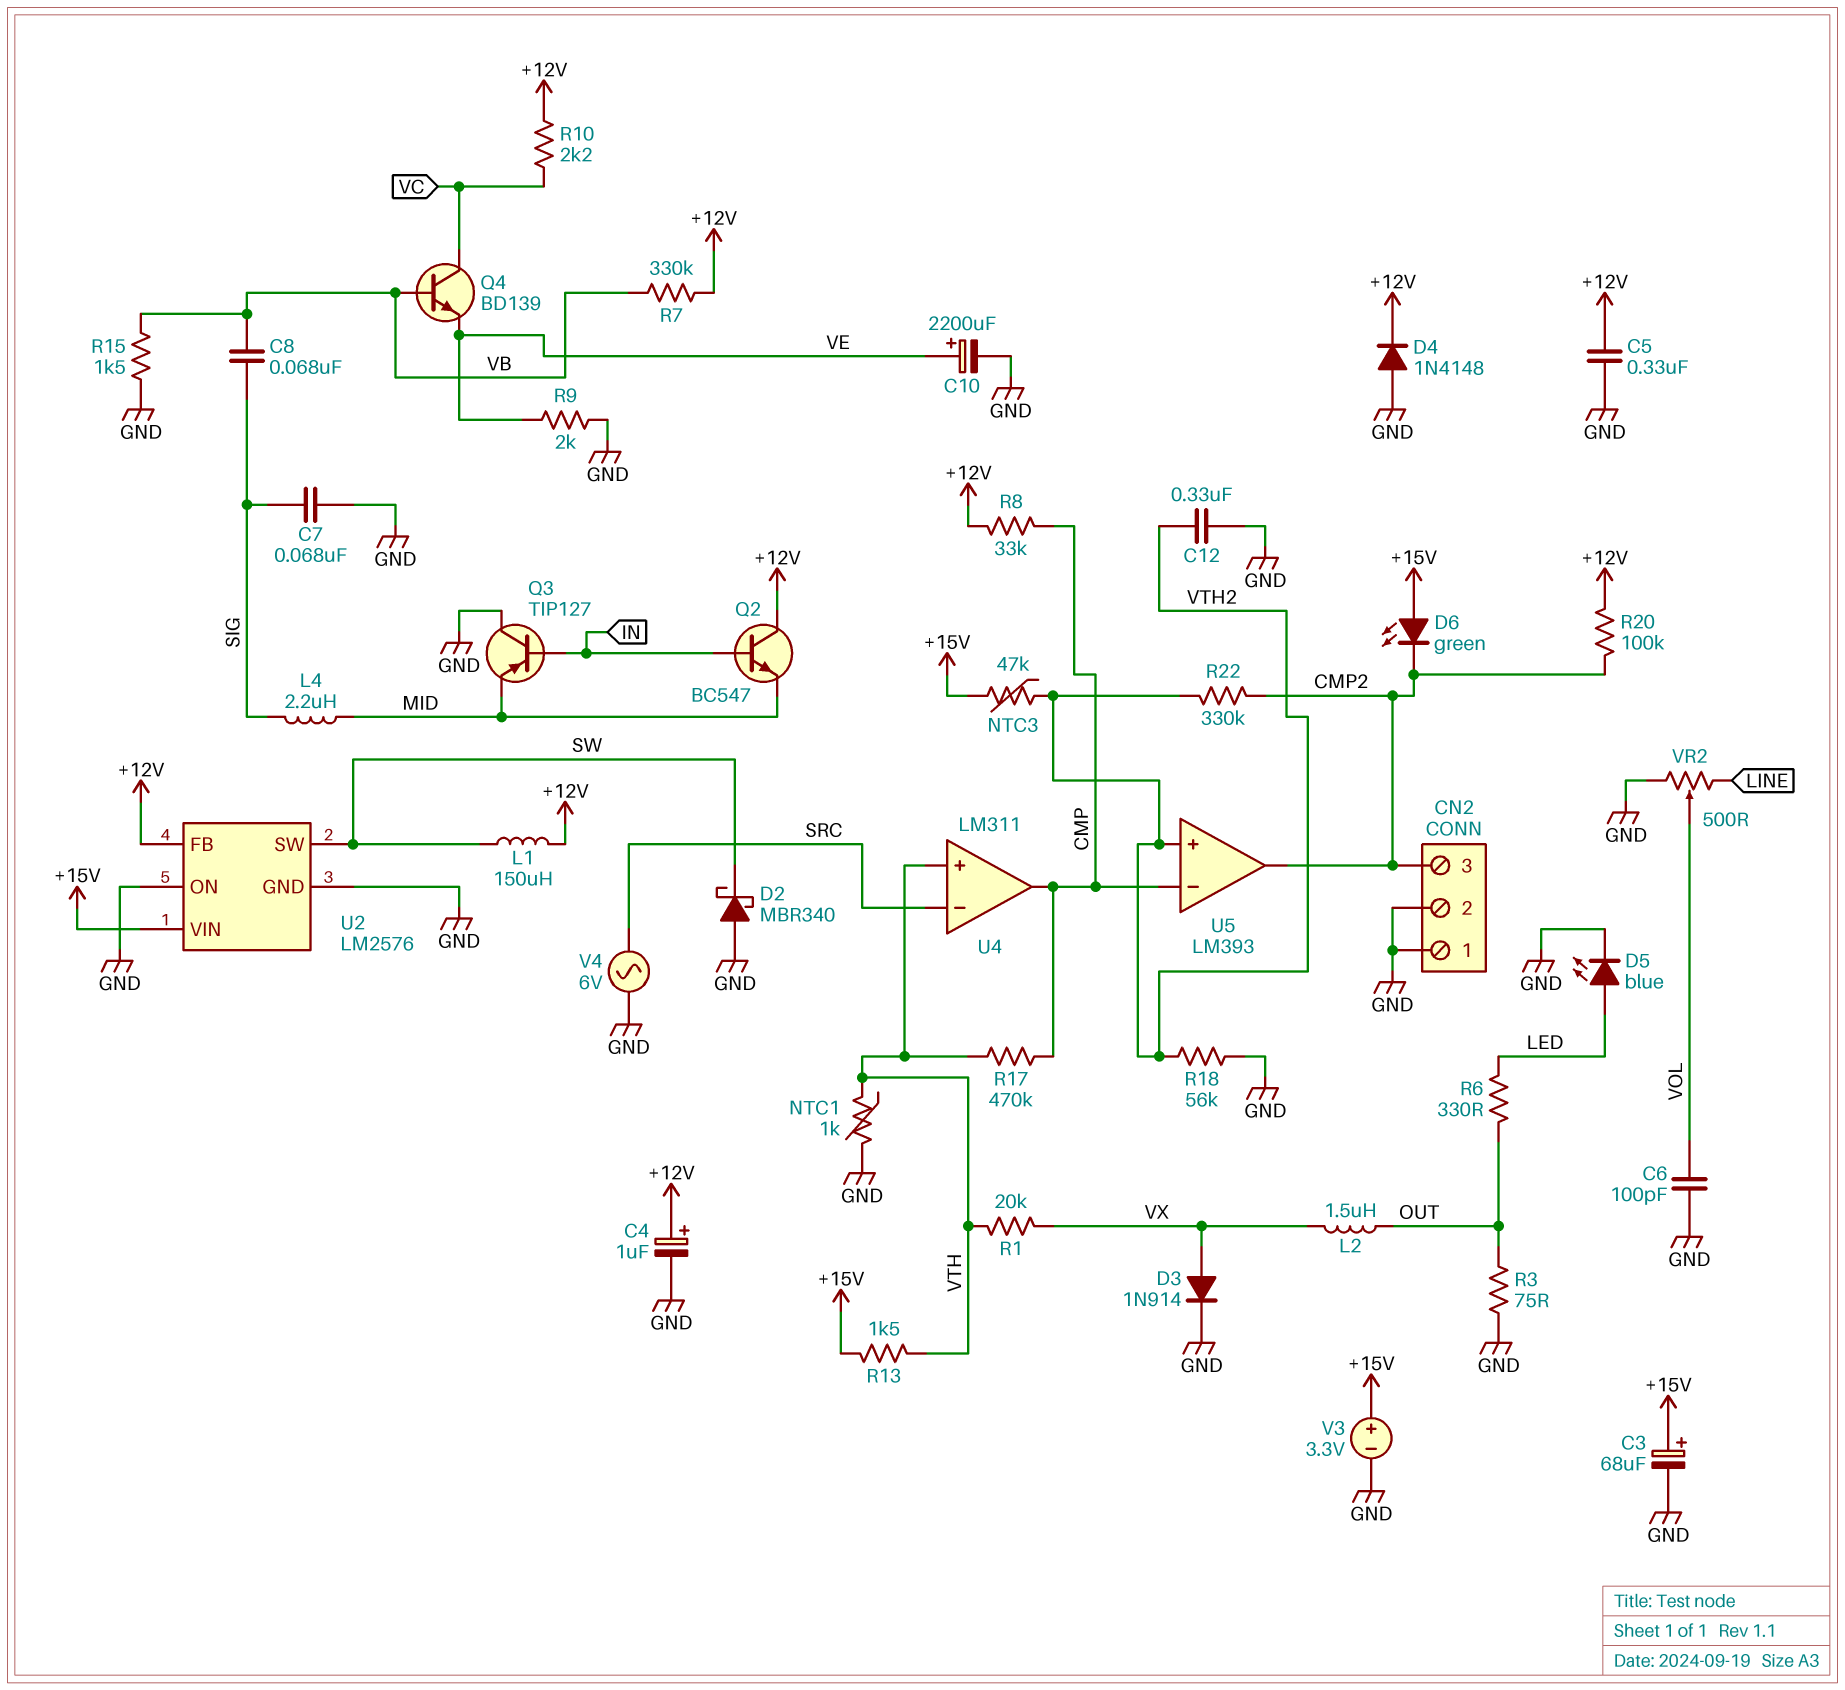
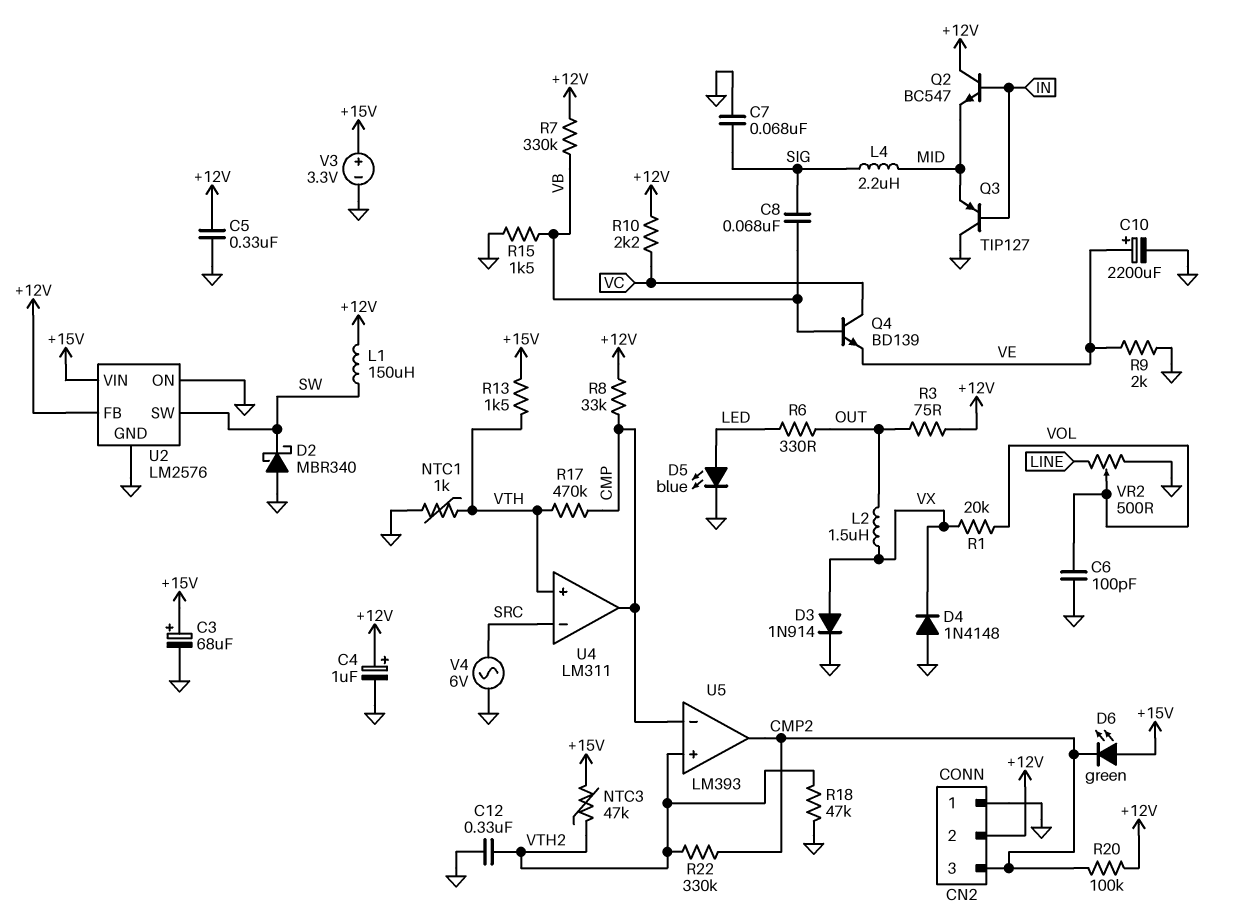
CN2 pin 2: GND -> +12V
D4: diode 1N4148 (A GND, K +12V) -> diode 1N4148 (A GND, K VX)
R1: 20k (VTH, VX) -> 20k (VOL, VX)
R3: 75 (GND, OUT) -> 75 (+12V, OUT)
R18: 56k (GND, VTH2) -> 47k (GND, VTH2)

